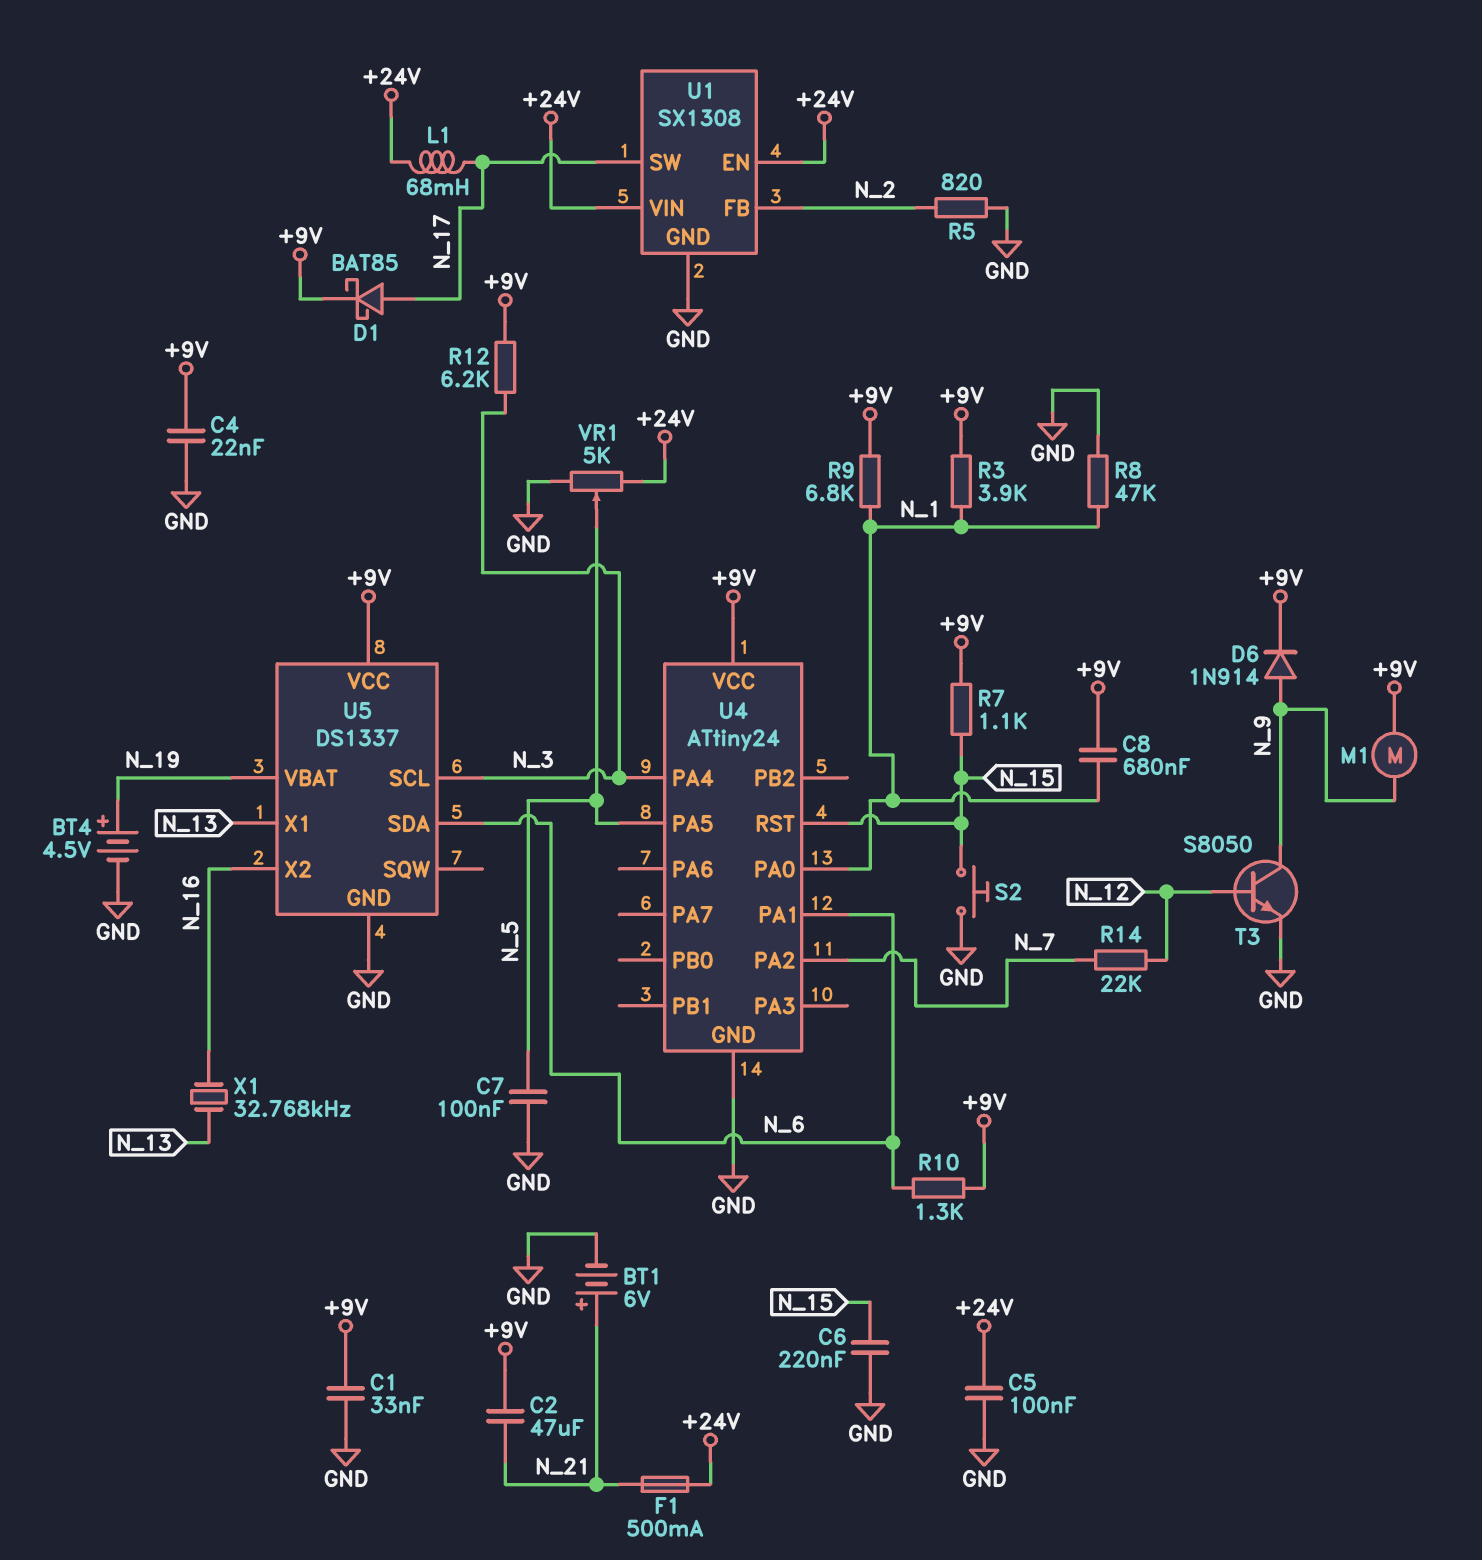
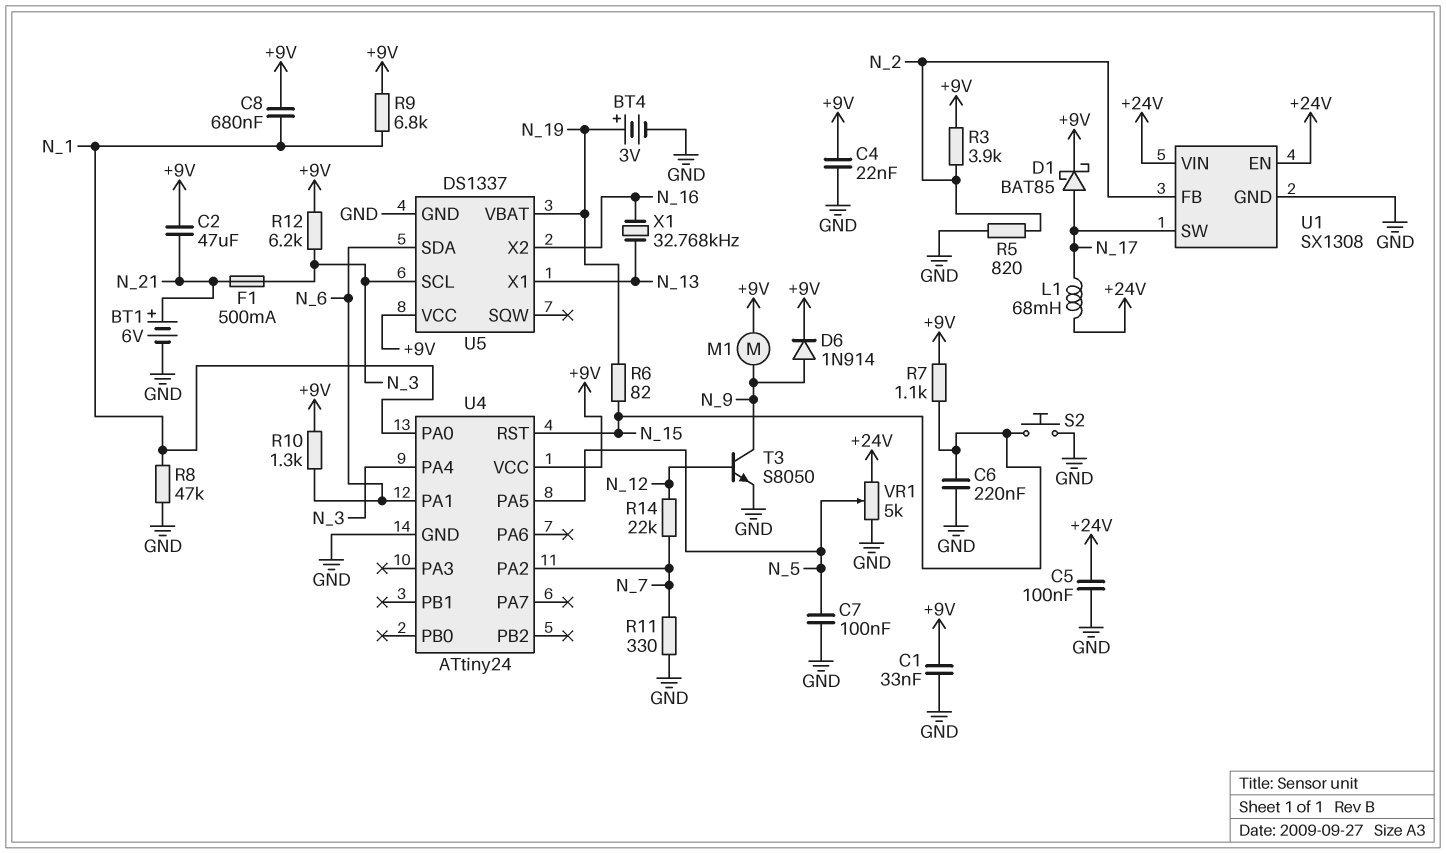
BT4: 4.5V (plus N_19, minus GND) -> 3V (plus N_19, minus GND)
F1: 500mA (+24V, N_21) -> 500mA (N_3, N_21)
R3: 3.9k (+9V, N_1) -> 3.9k (+9V, N_2)
R6: none -> 82 (N_15, N_19)
R11: none -> 330 (GND, N_7)

